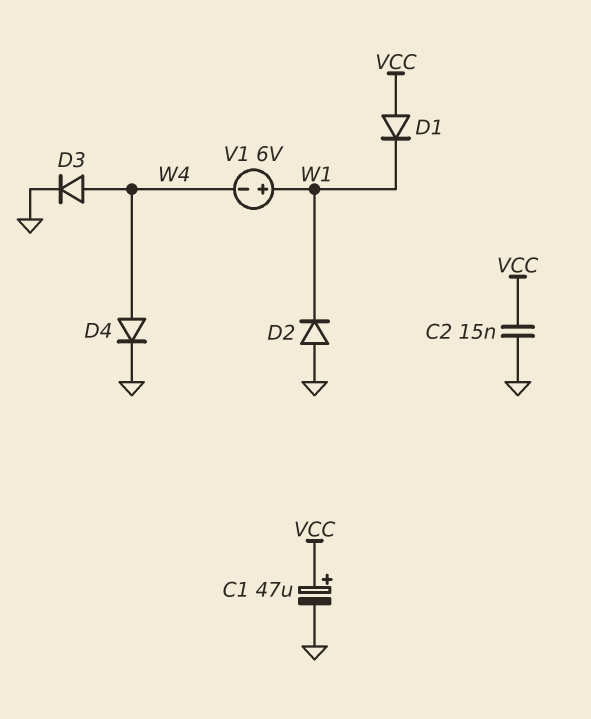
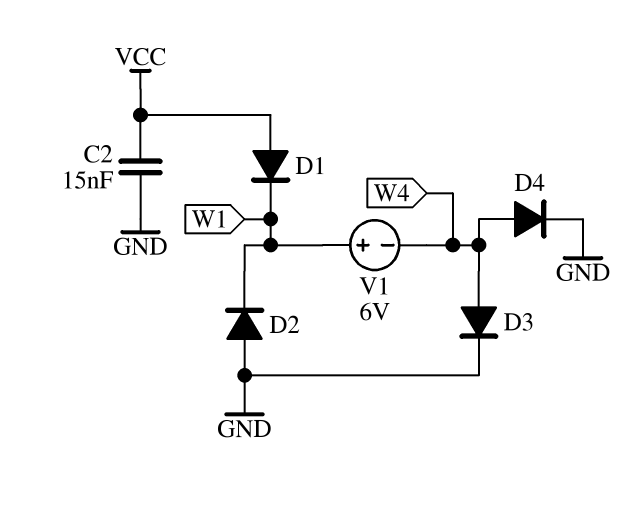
C1: 47uF (plus VCC, minus GND) -> none

